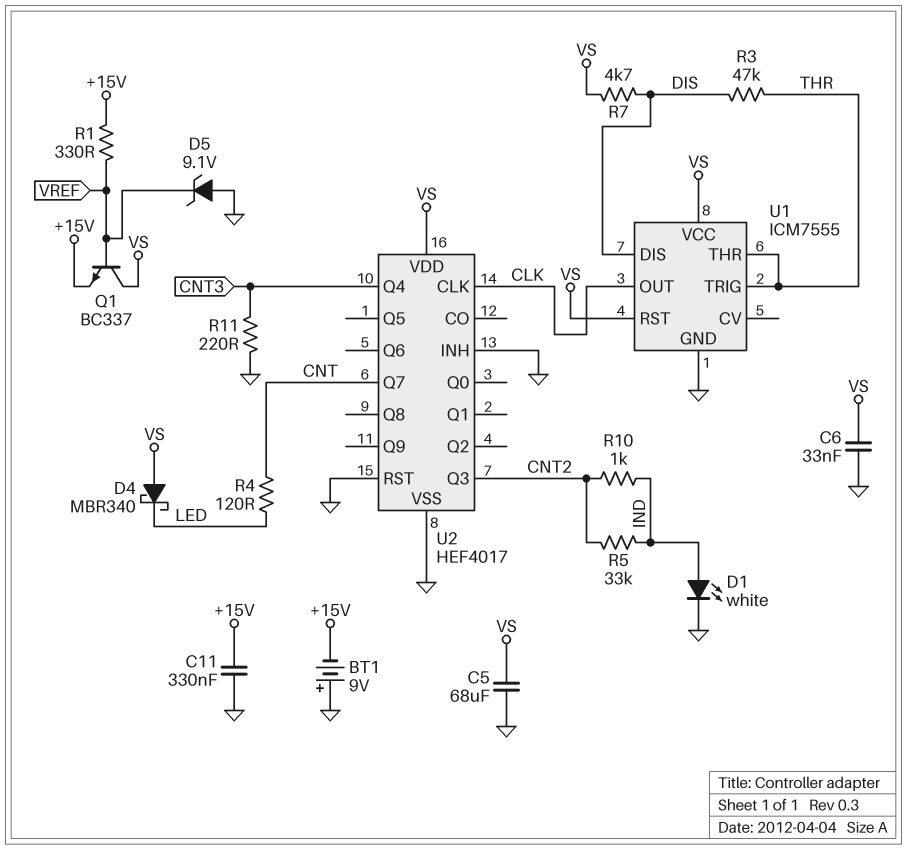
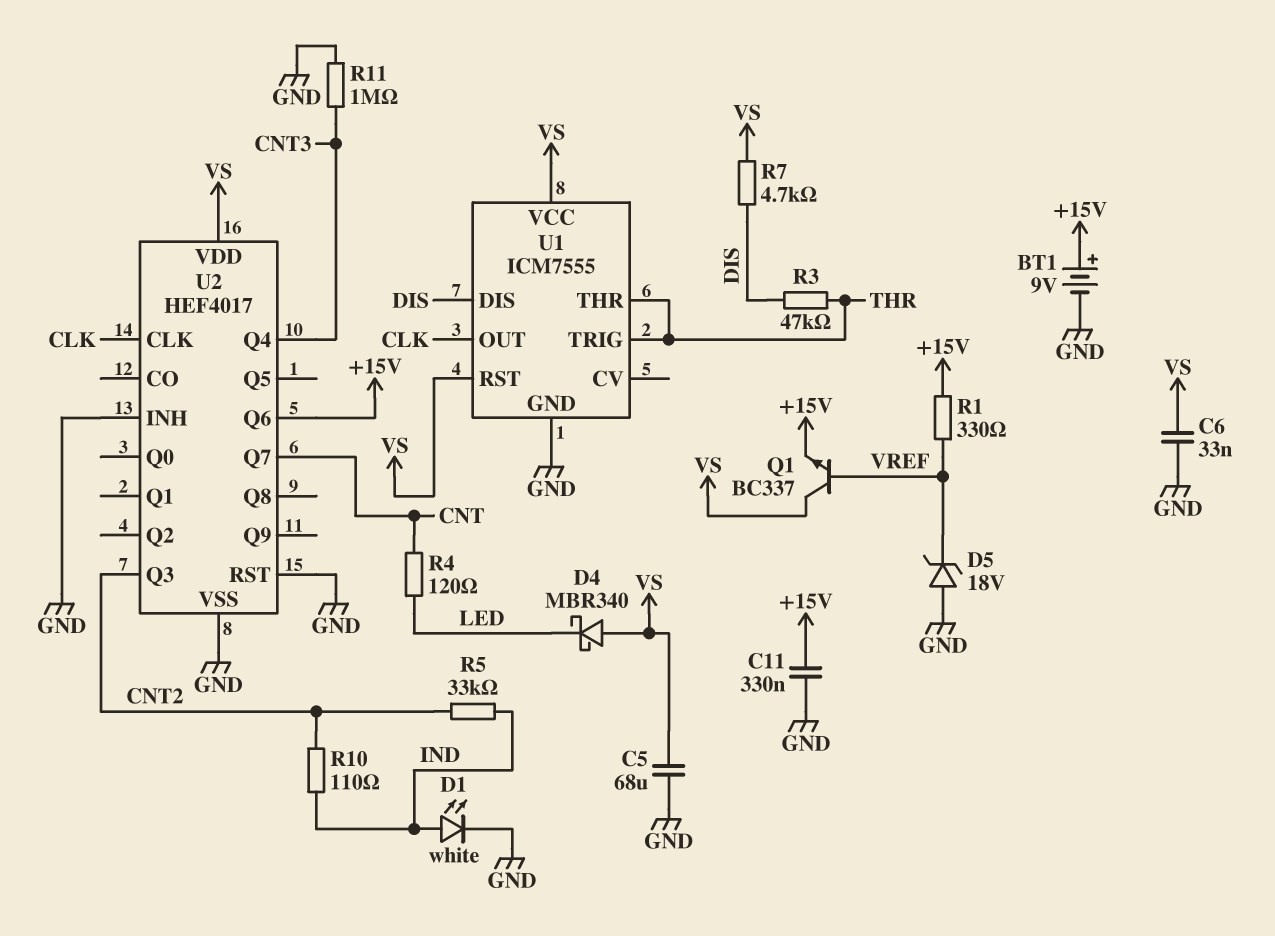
BT1: 9V (plus GND, minus +15V) -> 9V (plus +15V, minus GND)
D5: zener 9.1V (A GND, K VREF) -> zener 18V (A GND, K VREF)
R10: 1k (CNT2, IND) -> 110 (CNT2, IND)
R11: 220 (CNT3, GND) -> 1M (CNT3, GND)
U2 pin Q6: none -> +15V

